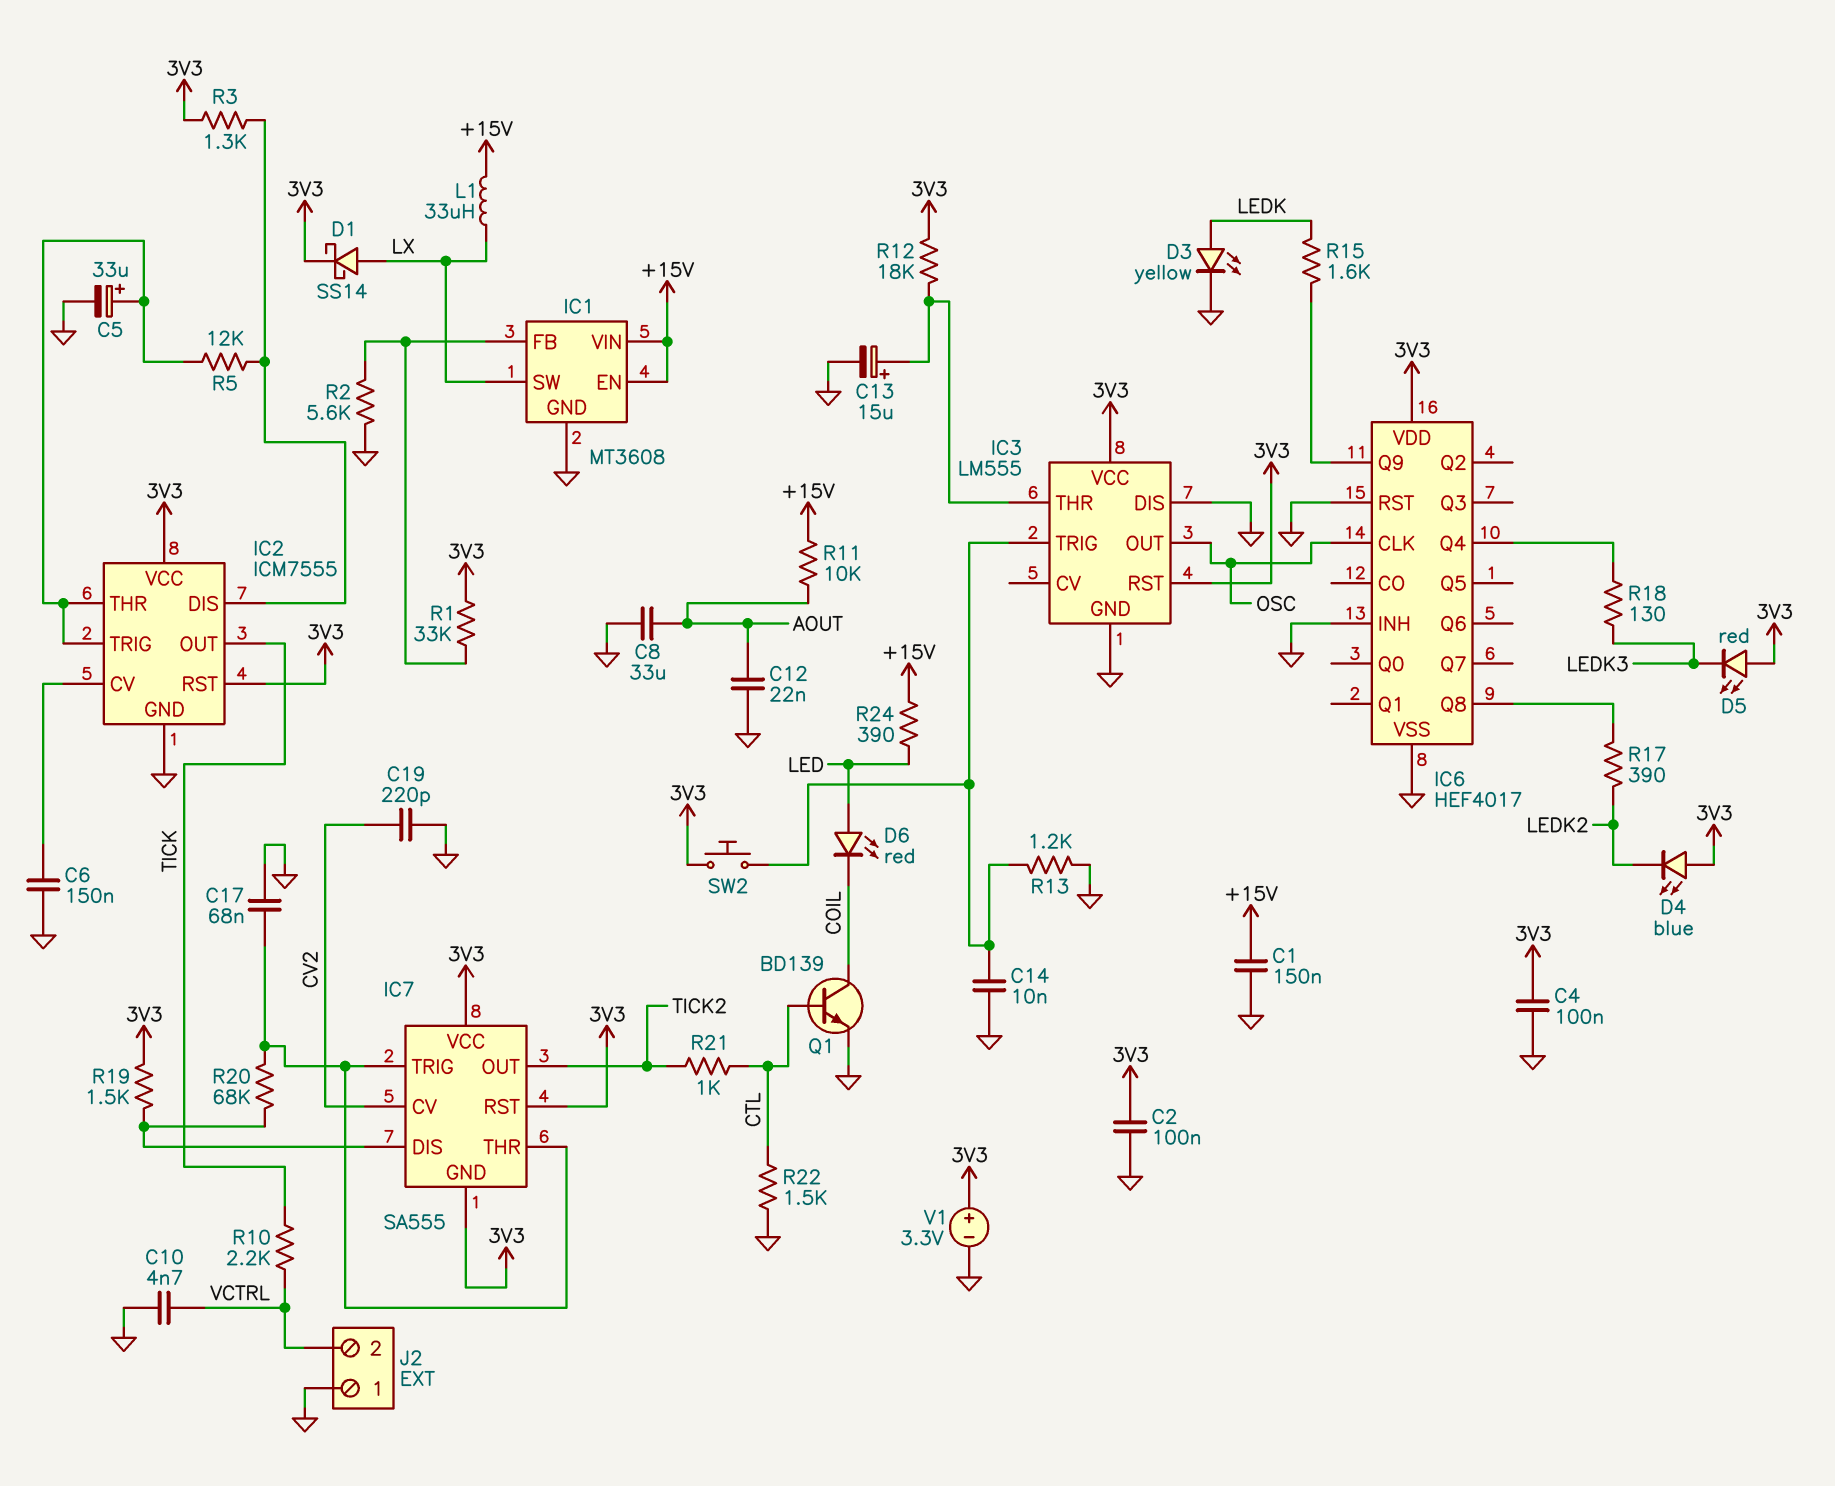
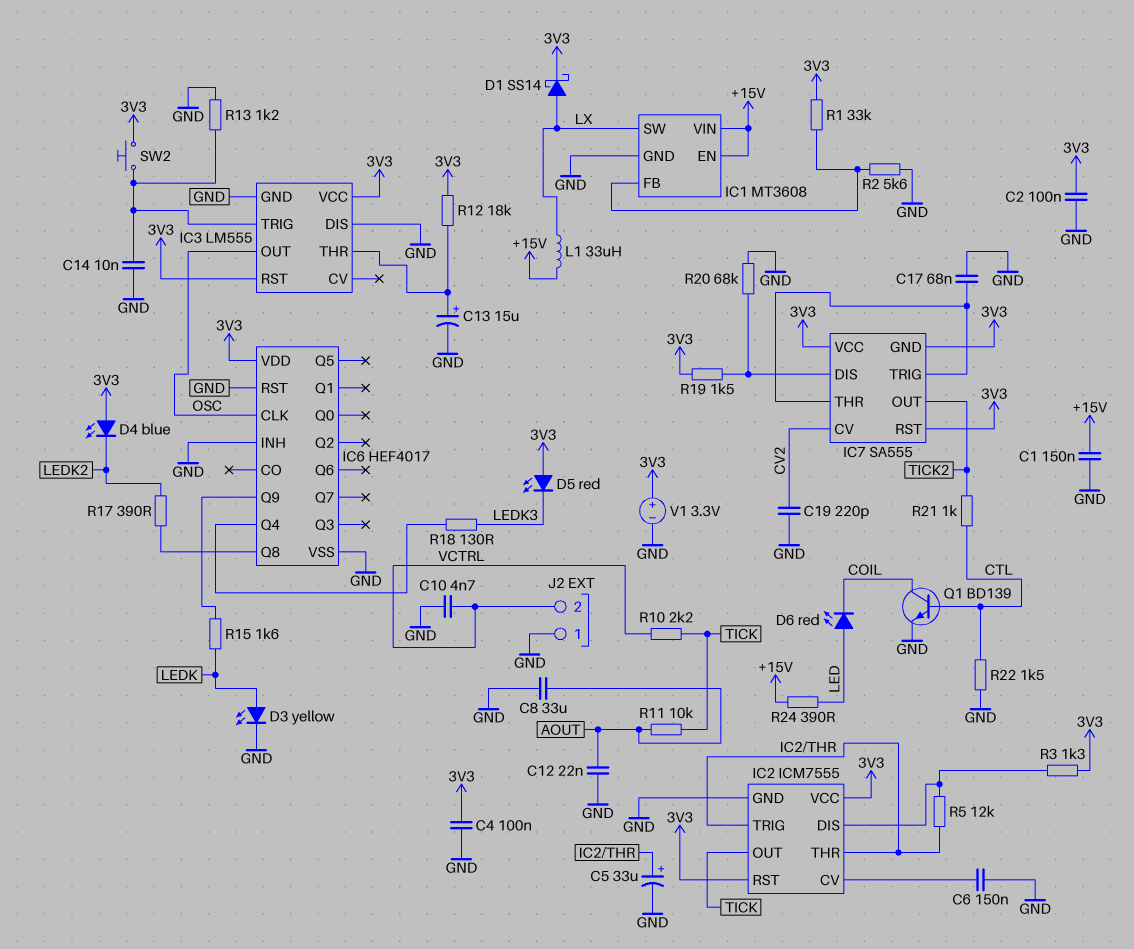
R11: 10k (+15V, AOUT) -> 10k (AOUT, TICK)
R20: 68k (IC7/DIS, IC7/THR) -> 68k (GND, IC7/DIS)

